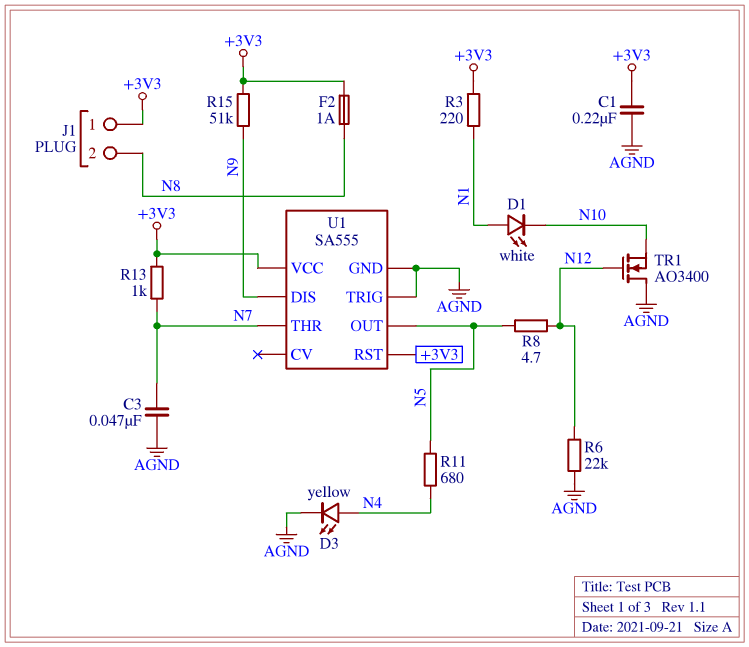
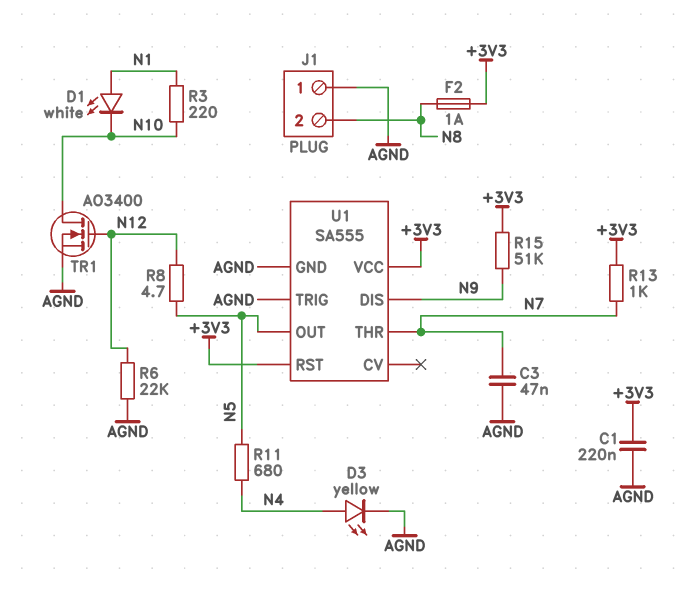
J1 pin 1: +3V3 -> AGND
R3: 220 (+3V3, N1) -> 220 (N1, N10)
TR1: NMOS AO3400 (G N12, D AGND, S N10) -> NMOS AO3400 (G N12, D N10, S AGND)

